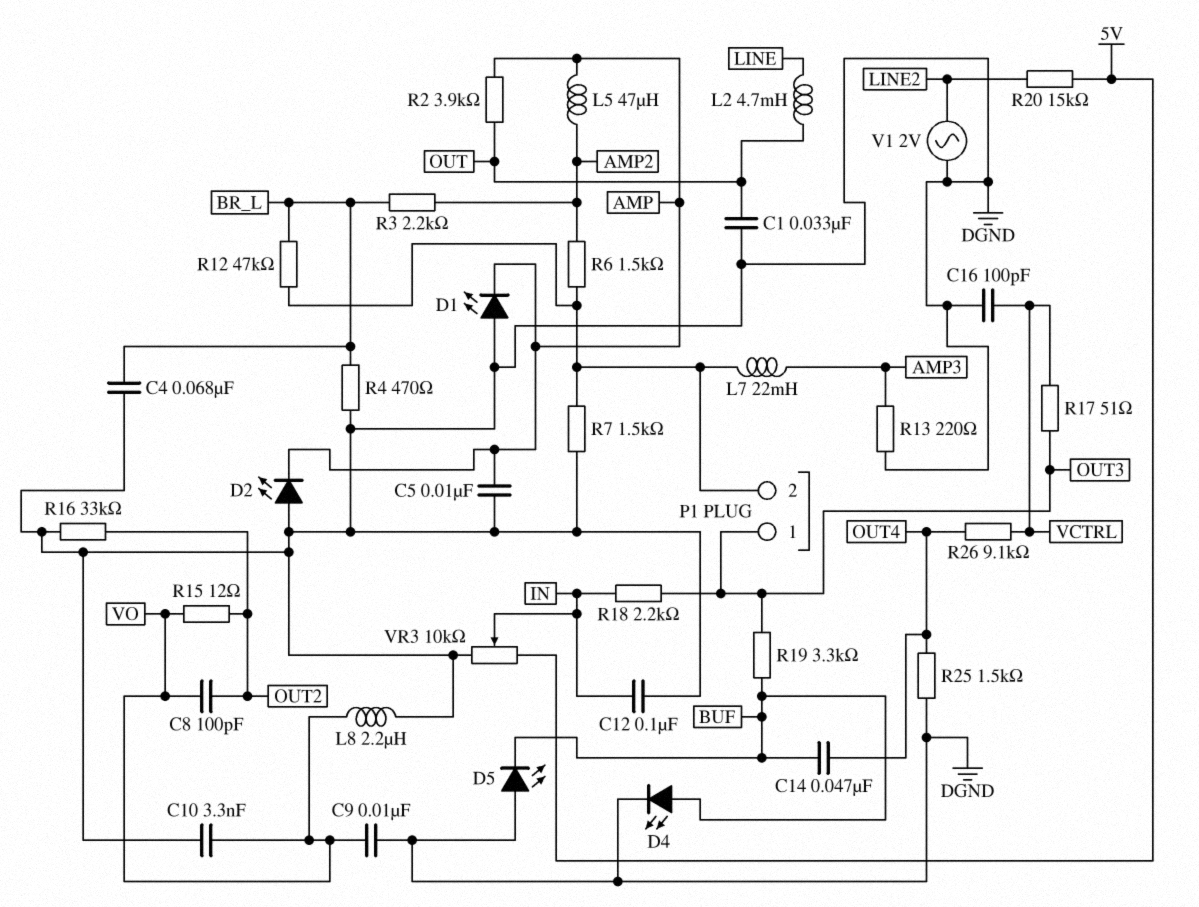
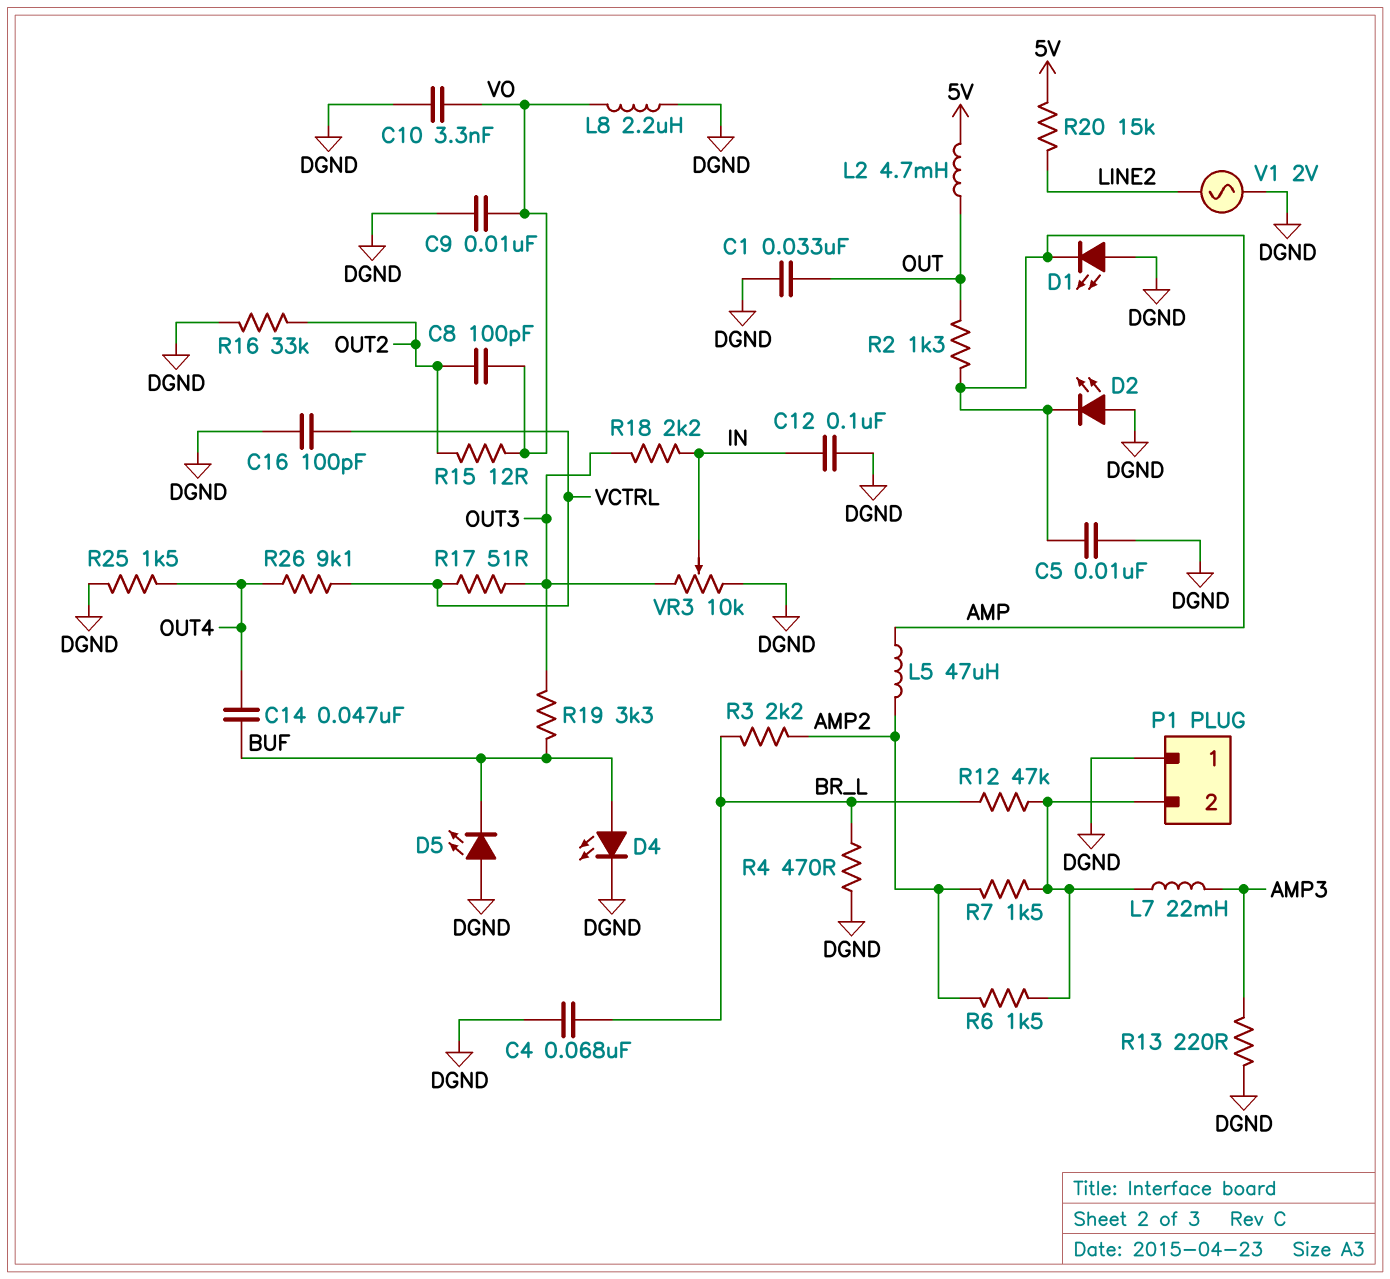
L2: 4.7mH (LINE, OUT) -> 4.7mH (5V, OUT)
P1 pin 1: OUT3 -> DGND
R2: 3.9k (AMP, OUT) -> 1.3k (AMP, OUT)
R7: 1.5k (DGND, P1/2) -> 1.5k (AMP2, P1/2)
VR3: 10k (5V, DGND, wiper IN) -> 10k (DGND, OUT3, wiper IN)

